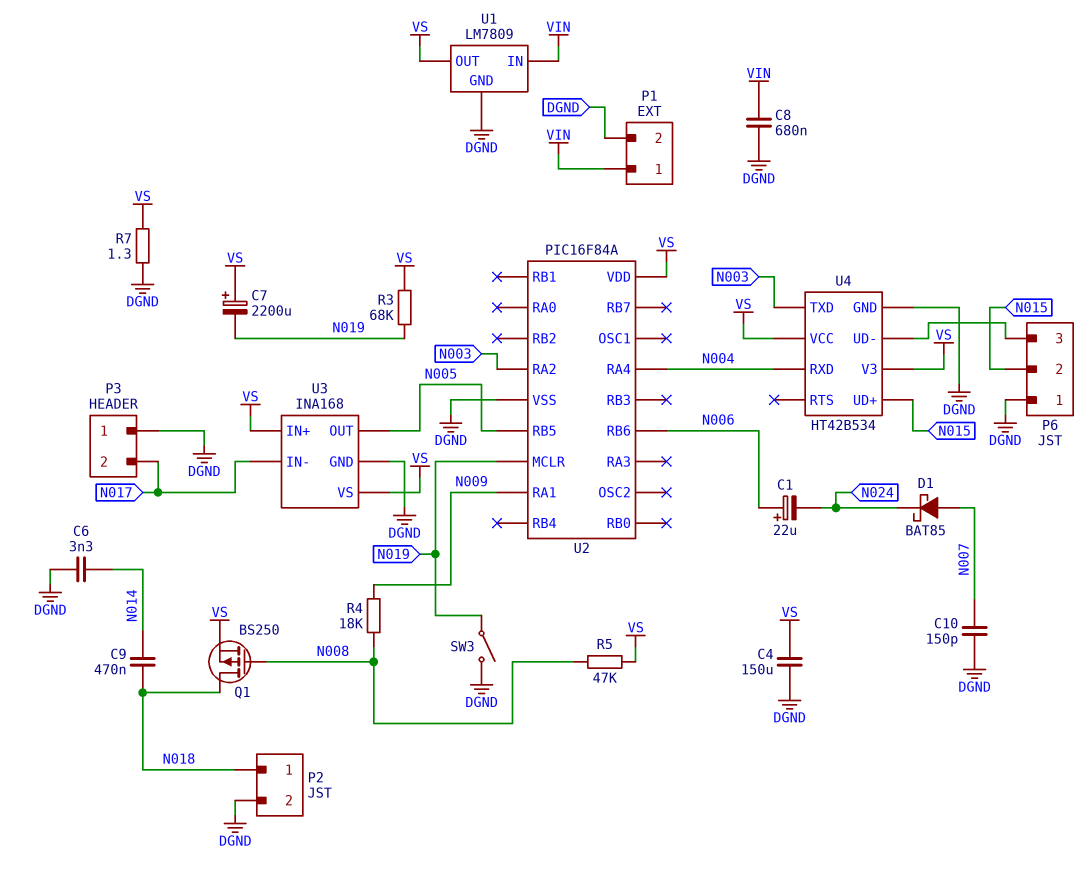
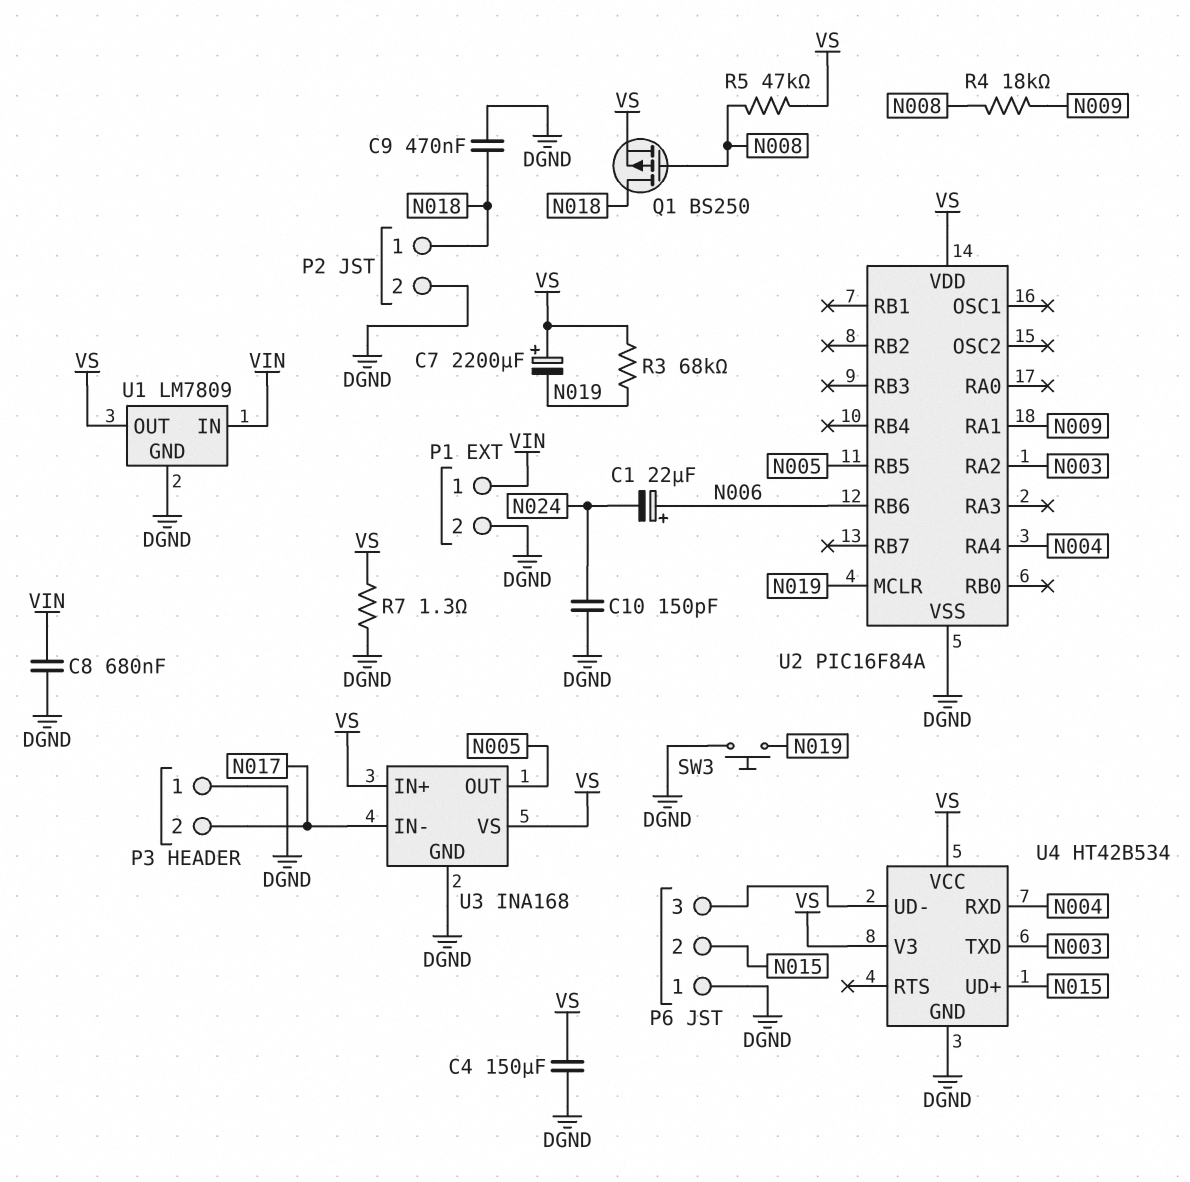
C6: 3.3nF (DGND, N014) -> none
C9: 470nF (N014, N018) -> 470nF (DGND, N018)
C10: 150pF (DGND, N007) -> 150pF (DGND, N024)
D1: schottky BAT85 (A N007, K N024) -> none
SW3: switch (DGND, N019) -> button (DGND, N019)

